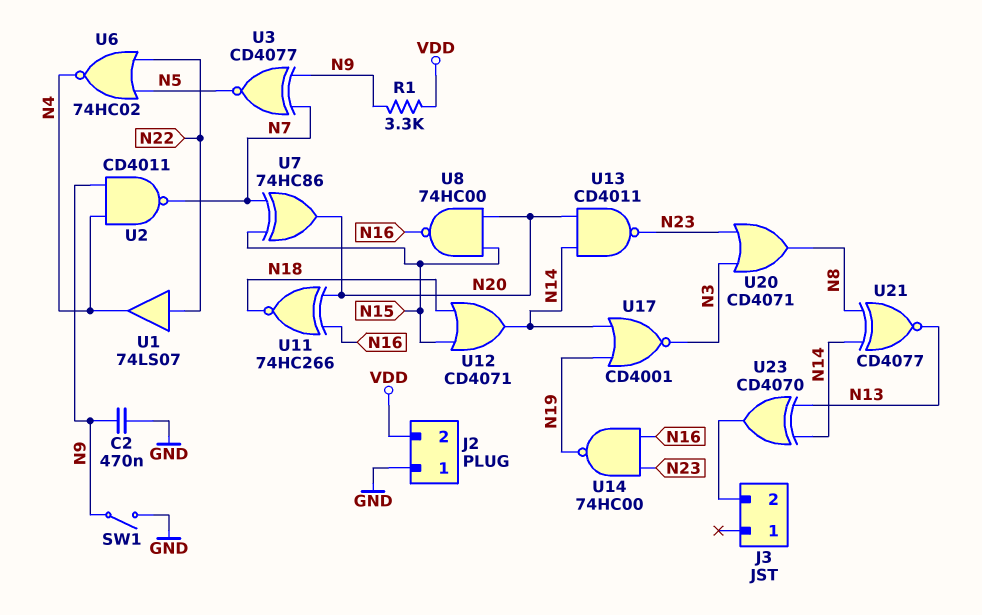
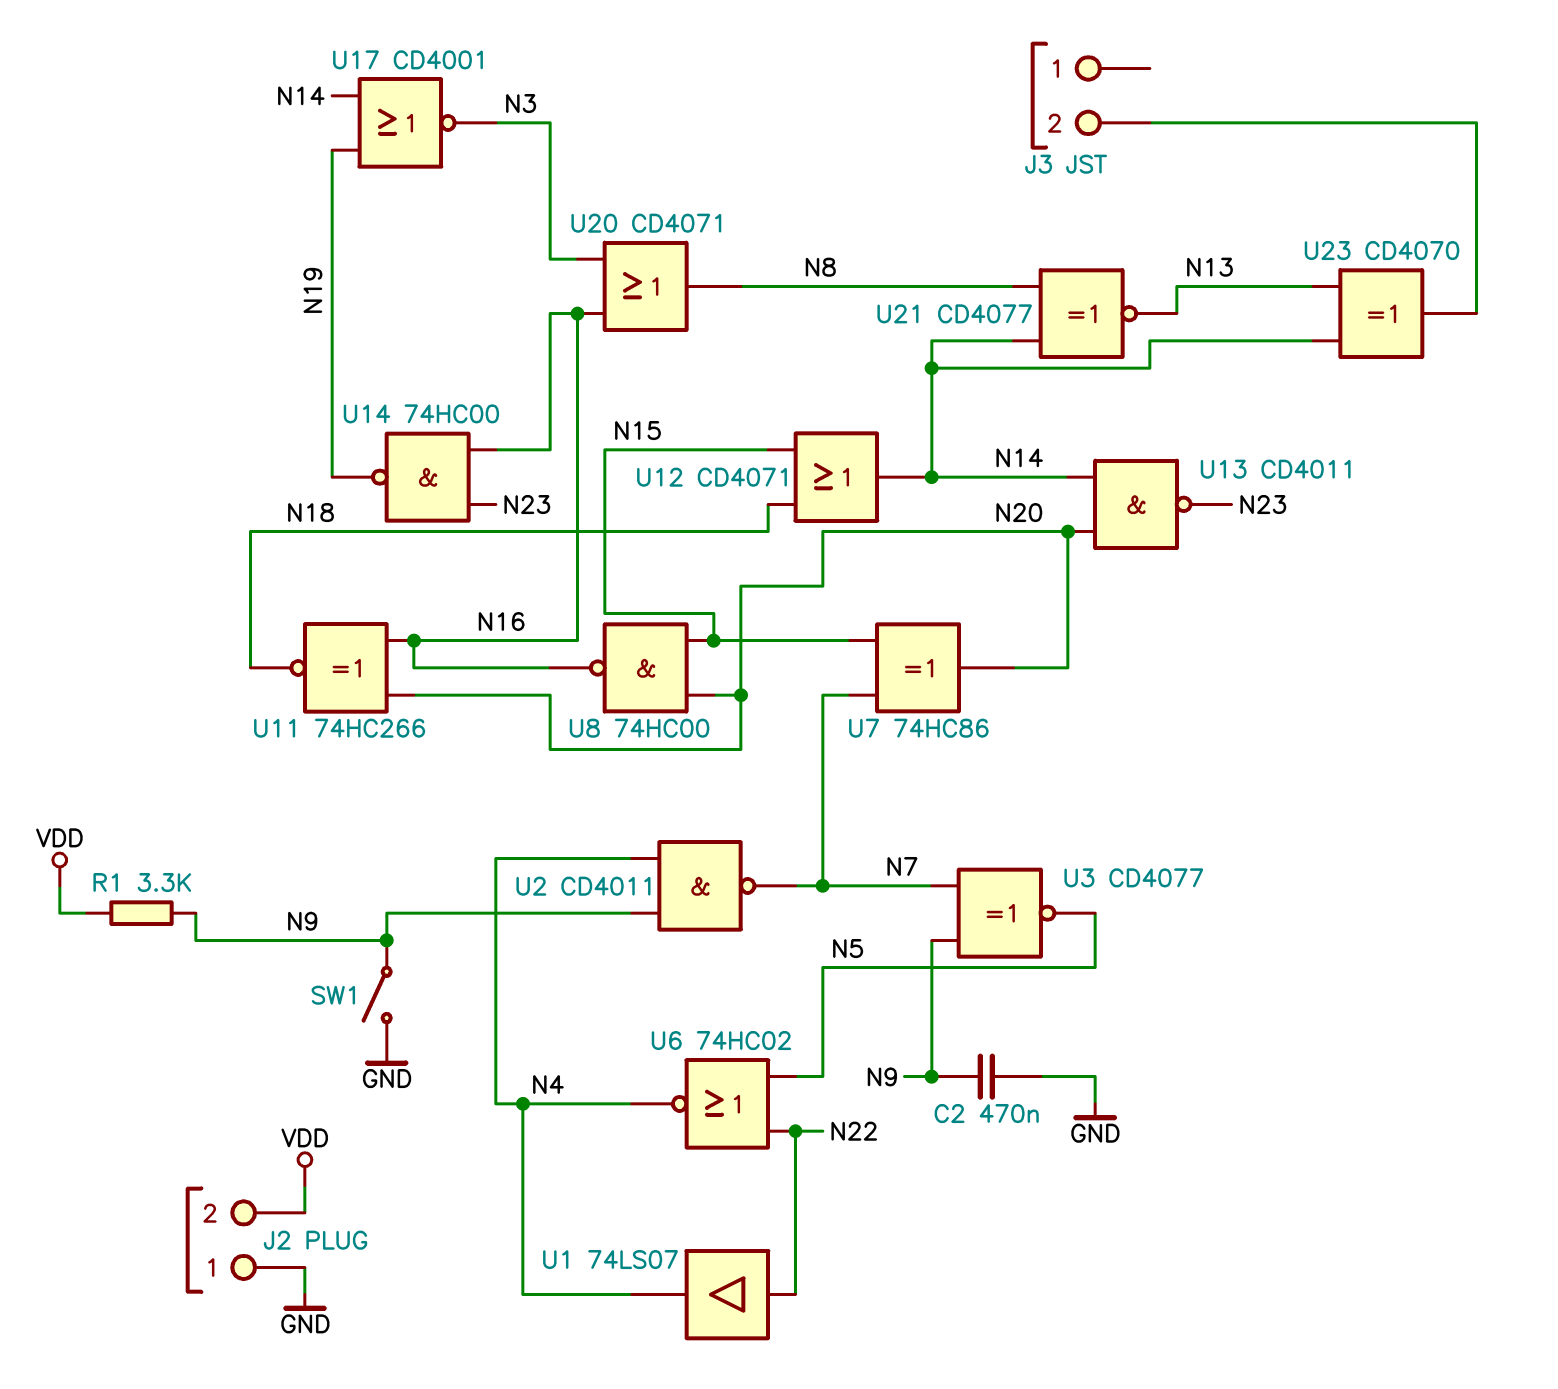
U20: OR CD4071 (in N3, in N23, out N8) -> OR CD4071 (in N3, in N16, out N8)

